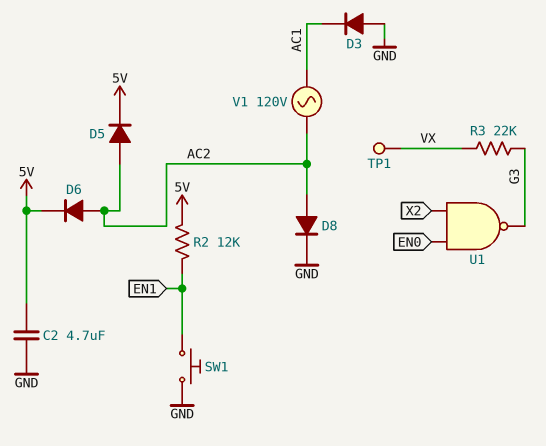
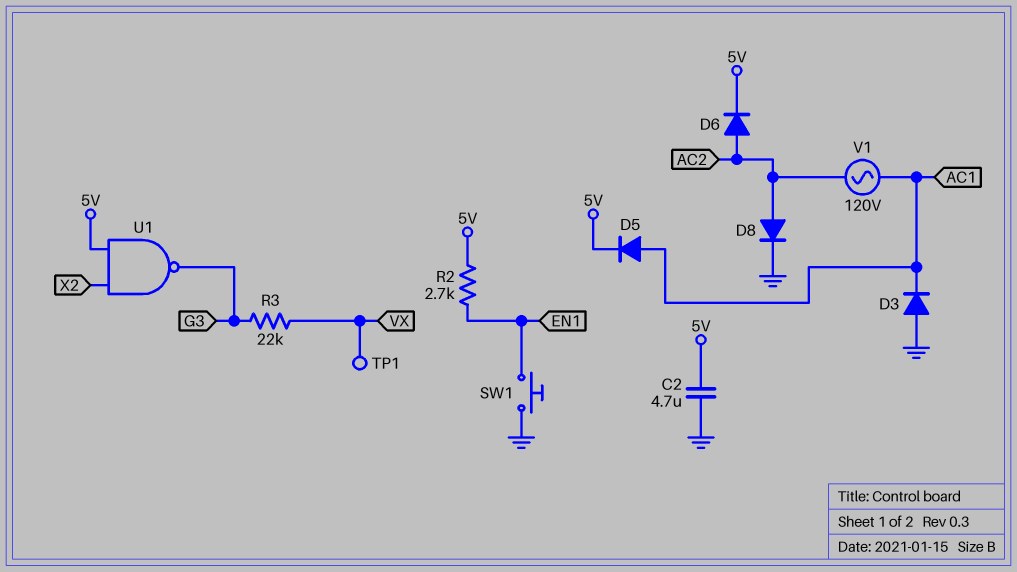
D5: diode (A AC2, K 5V) -> diode (A AC1, K 5V)
R2: 12k (5V, EN1) -> 2.7k (5V, EN1)
U1: NAND (in EN0, in X2, out G3) -> NAND (in 5V, in X2, out G3)

